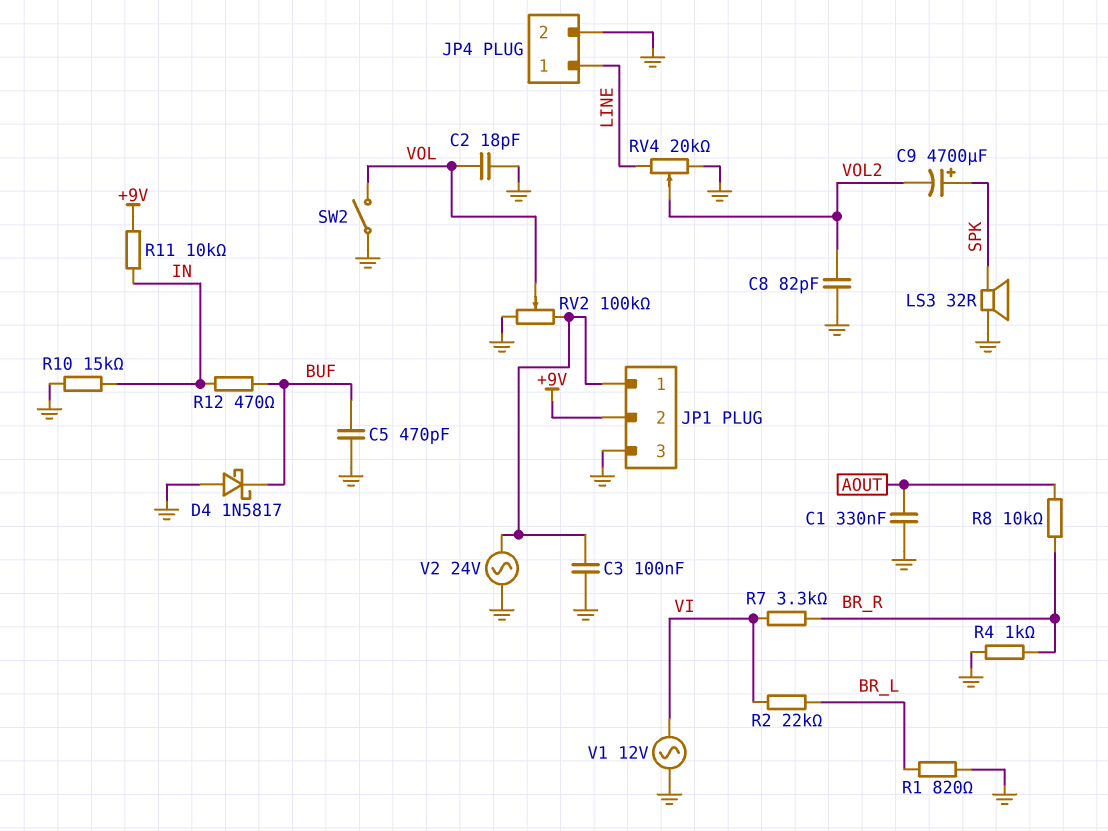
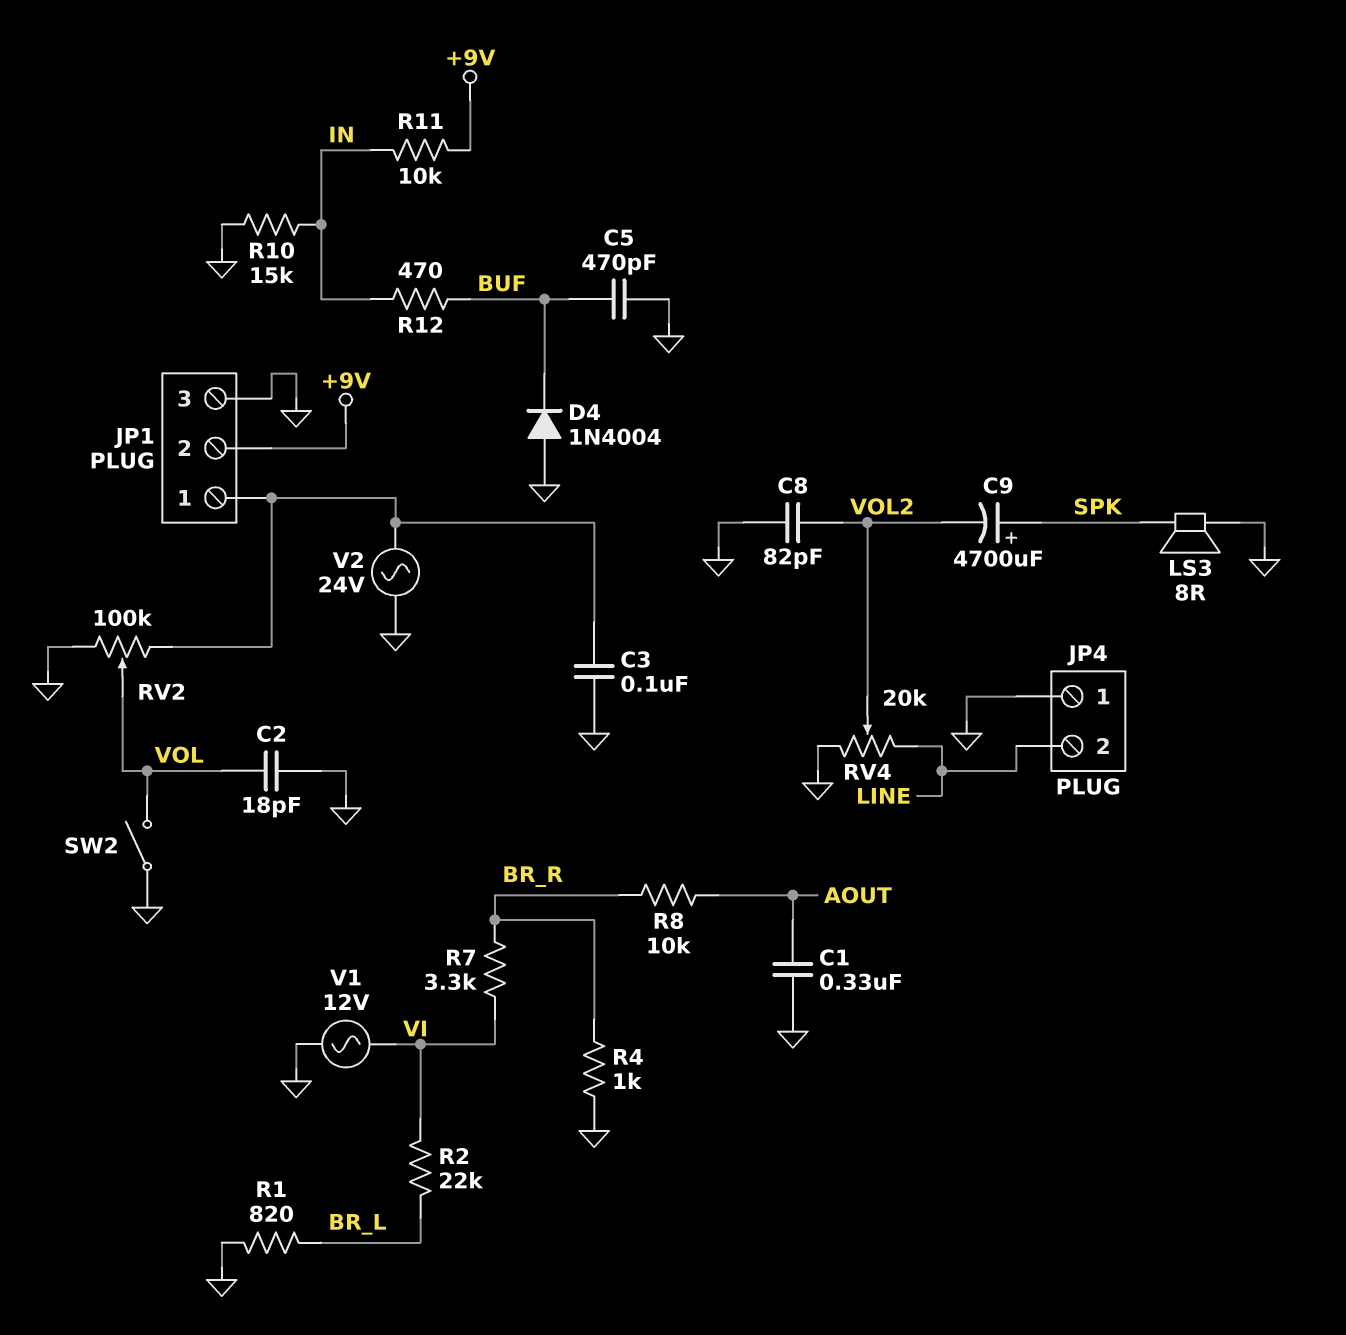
D4: schottky 1N5817 (A GND, K BUF) -> diode 1N4004 (A GND, K BUF)
JP4 pin 1: LINE -> GND
JP4 pin 2: GND -> LINE
LS3: speaker 32R (GND, SPK) -> speaker 8R (GND, SPK)

